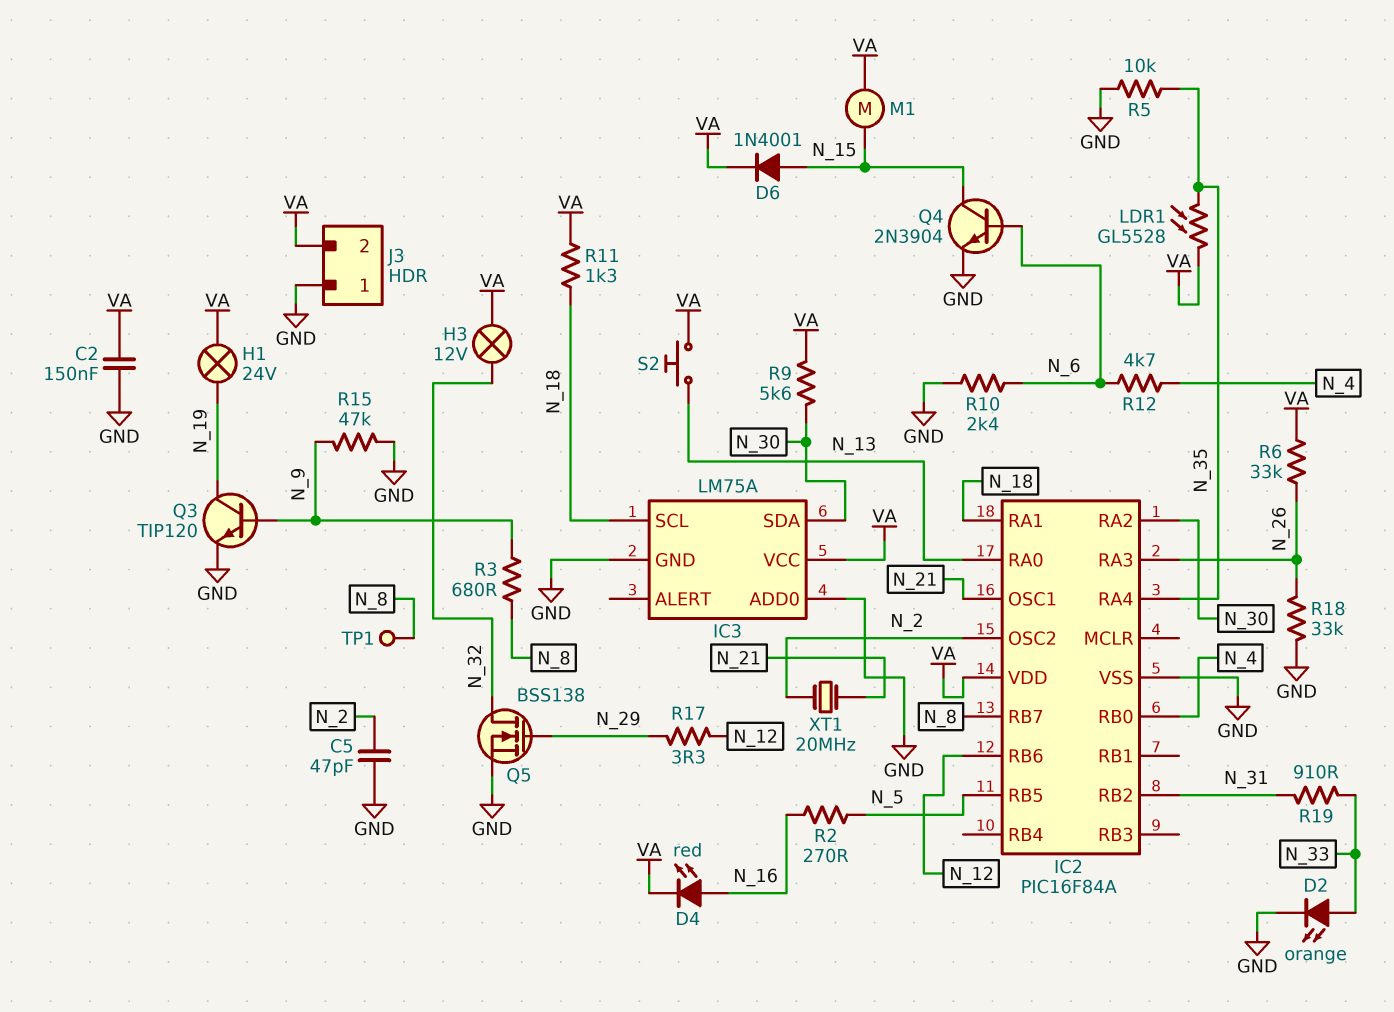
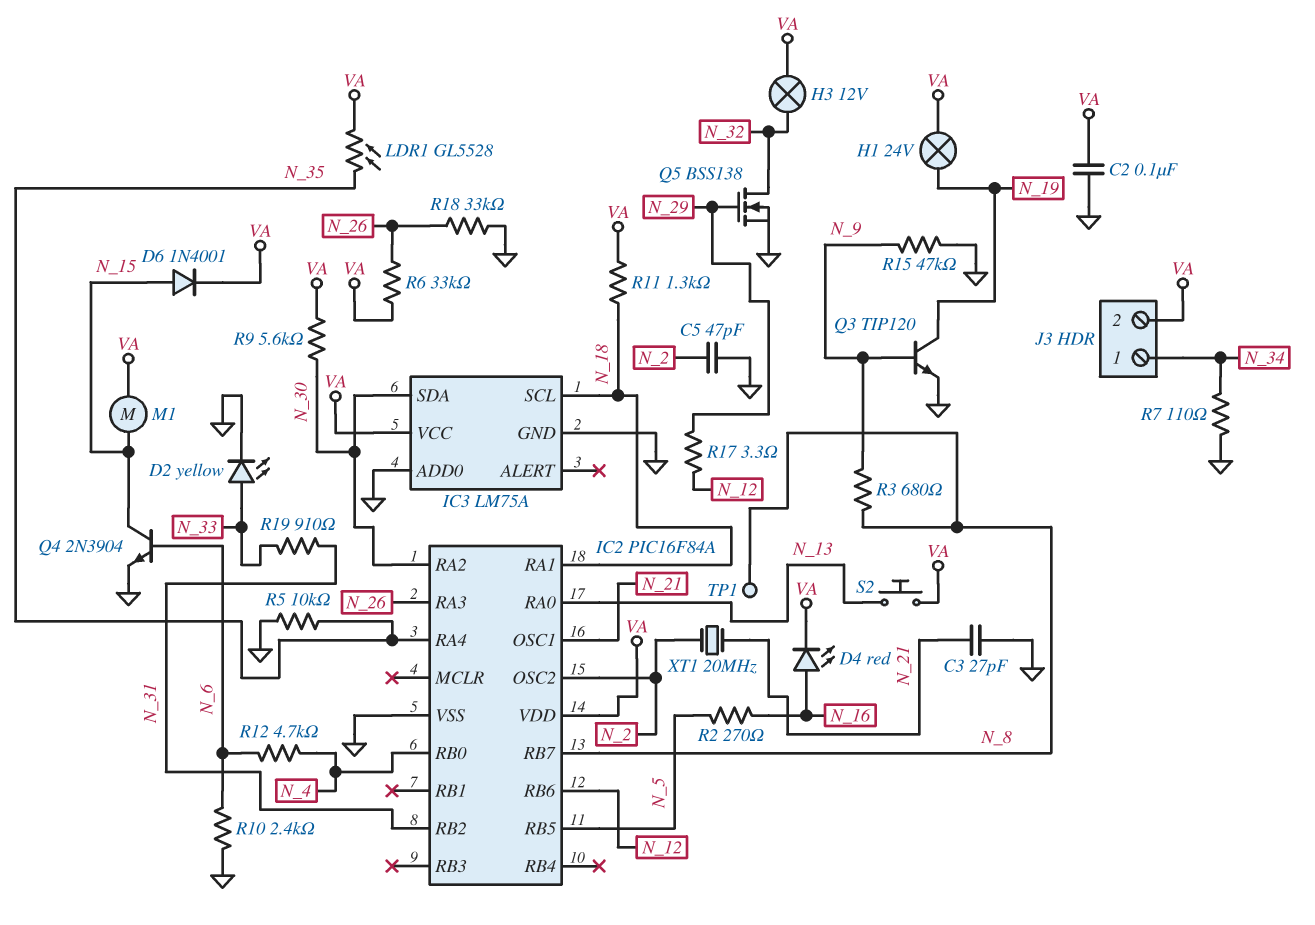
C2: 150nF (GND, VA) -> 100nF (GND, VA)
C3: none -> 27pF (GND, N_21)
D2: LED orange (A N_33, K GND) -> LED yellow (A N_33, K GND)
J3 pin 1: GND -> N_34
R7: none -> 110 (GND, N_34)

